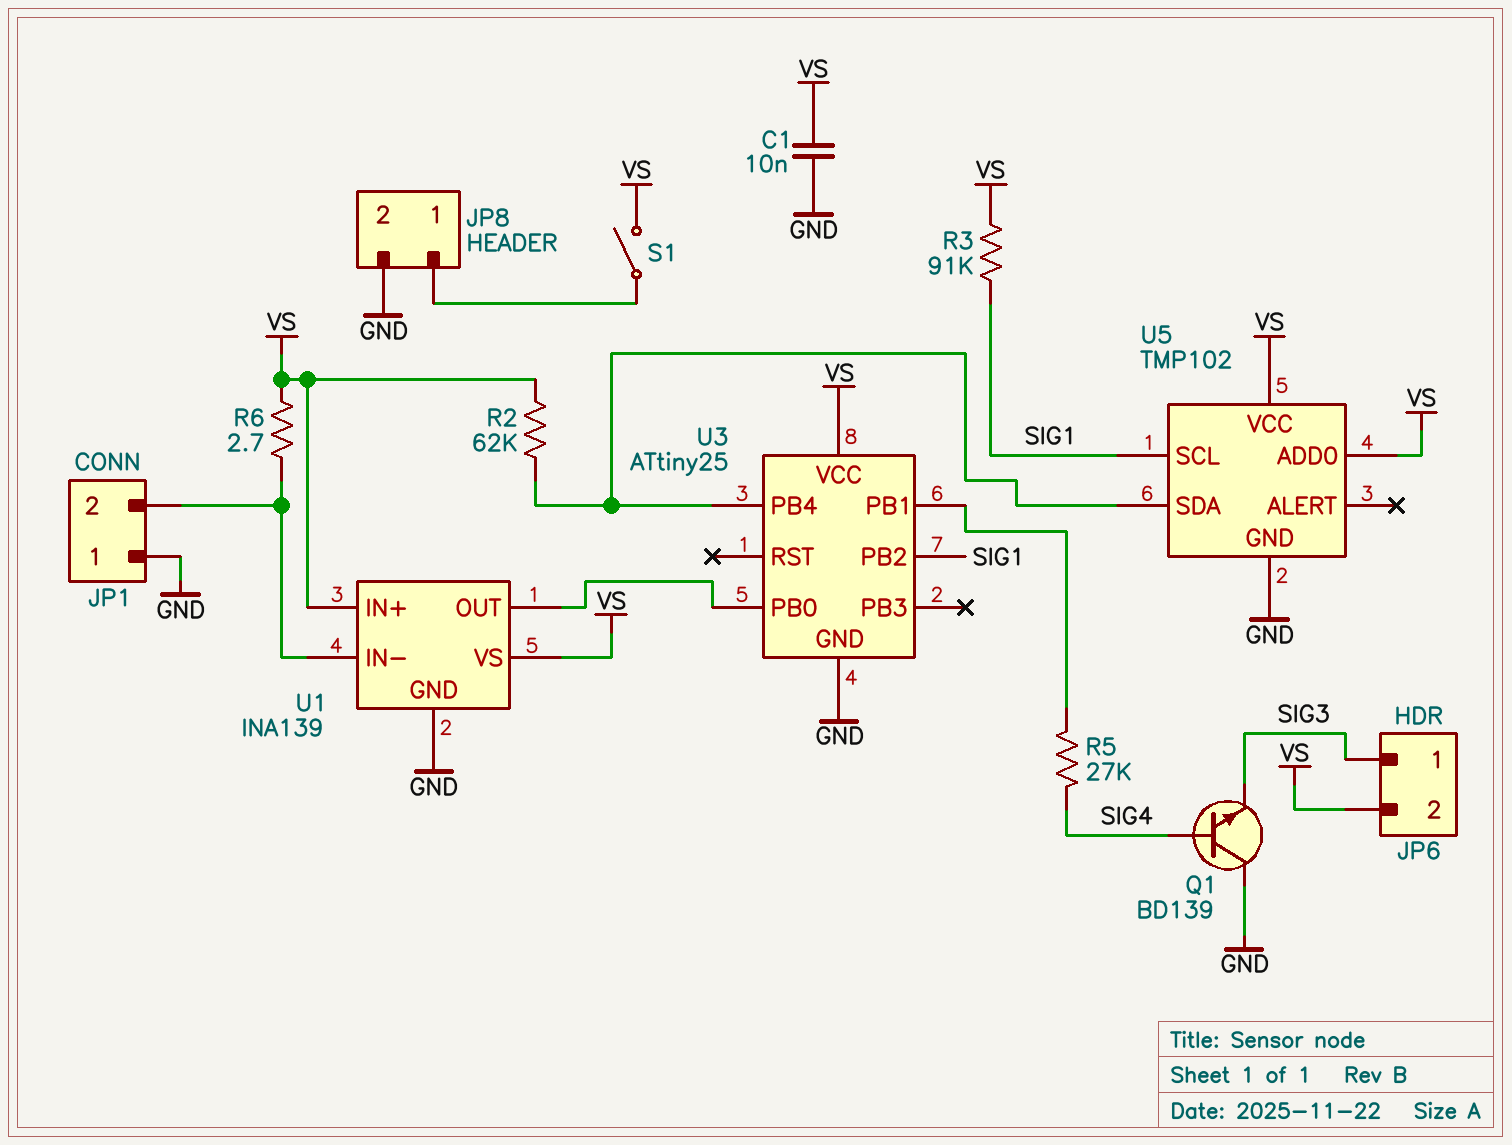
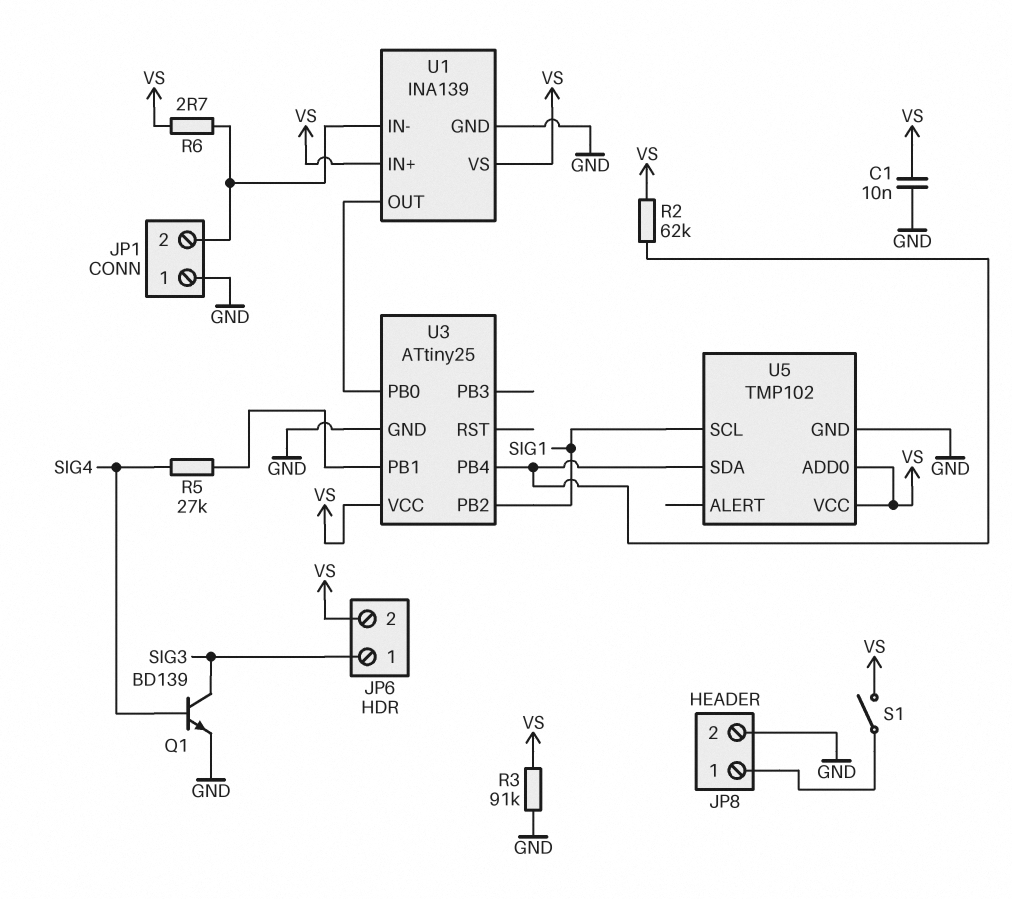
Q1: NPN BD139 (B SIG4, C GND, E SIG3) -> NPN BD139 (B SIG4, C SIG3, E GND)
R3: 91k (SIG1, VS) -> 91k (GND, VS)

